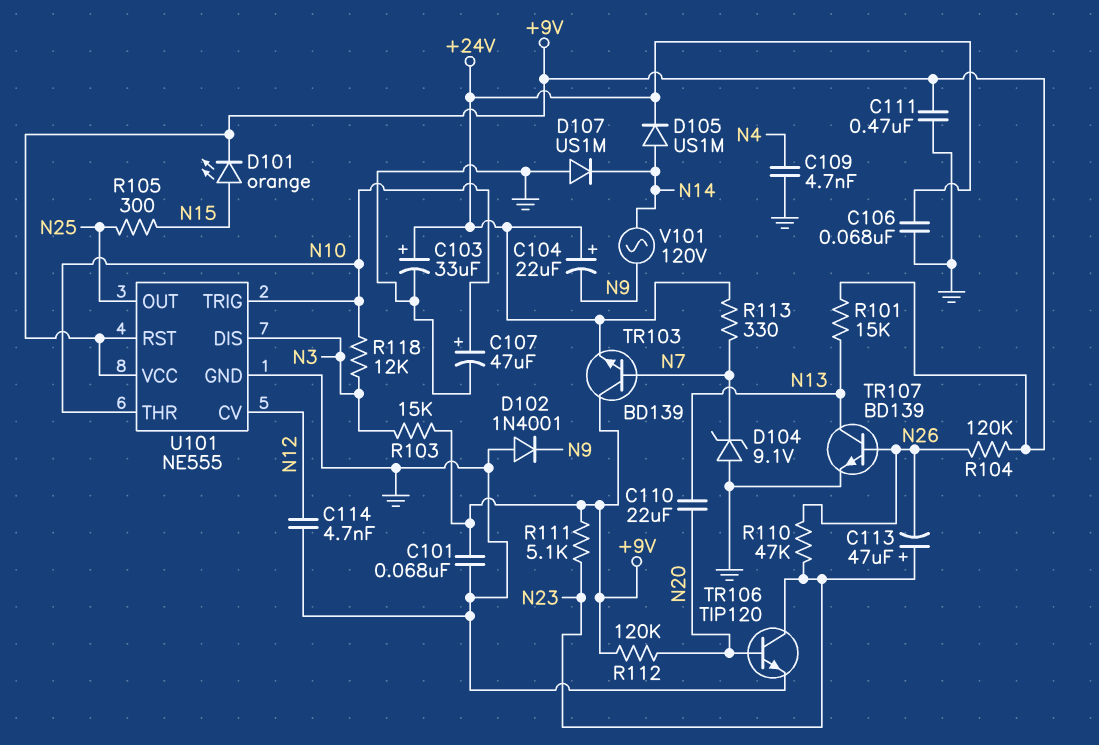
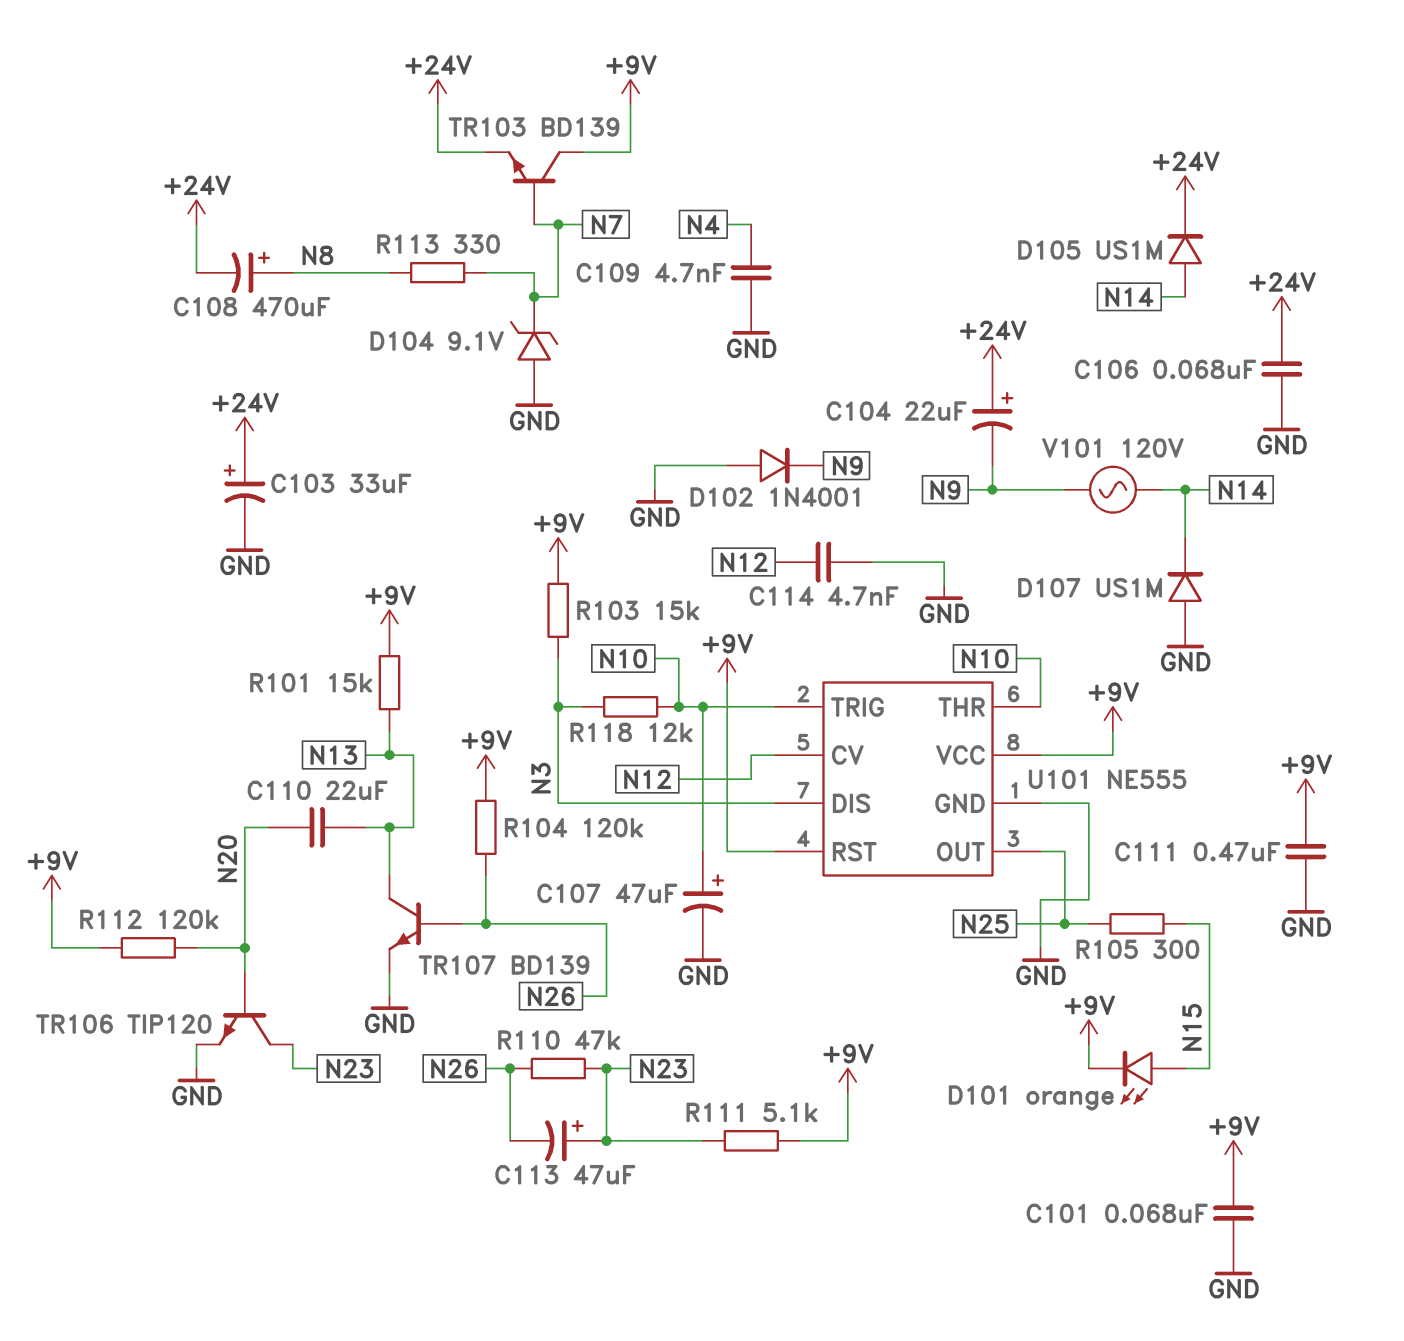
C108: none -> 470uF (plus N8, minus +24V)
R113: 330 (+24V, N7) -> 330 (N7, N8)

